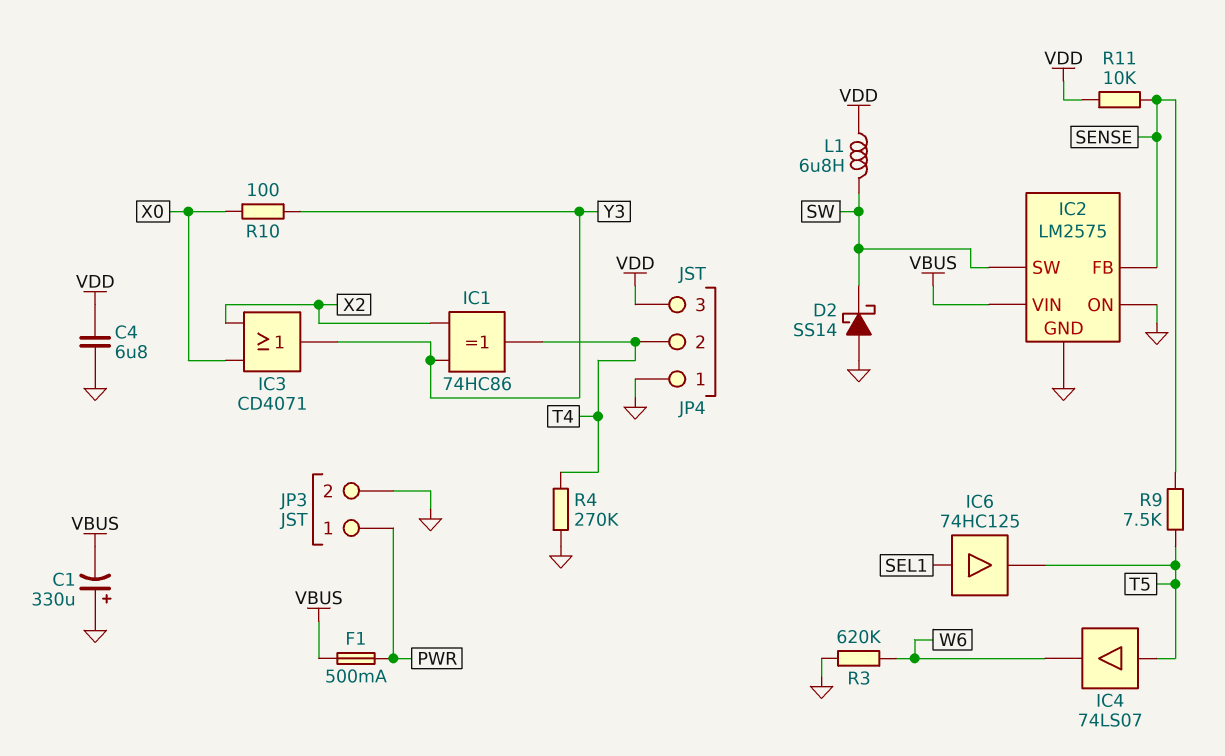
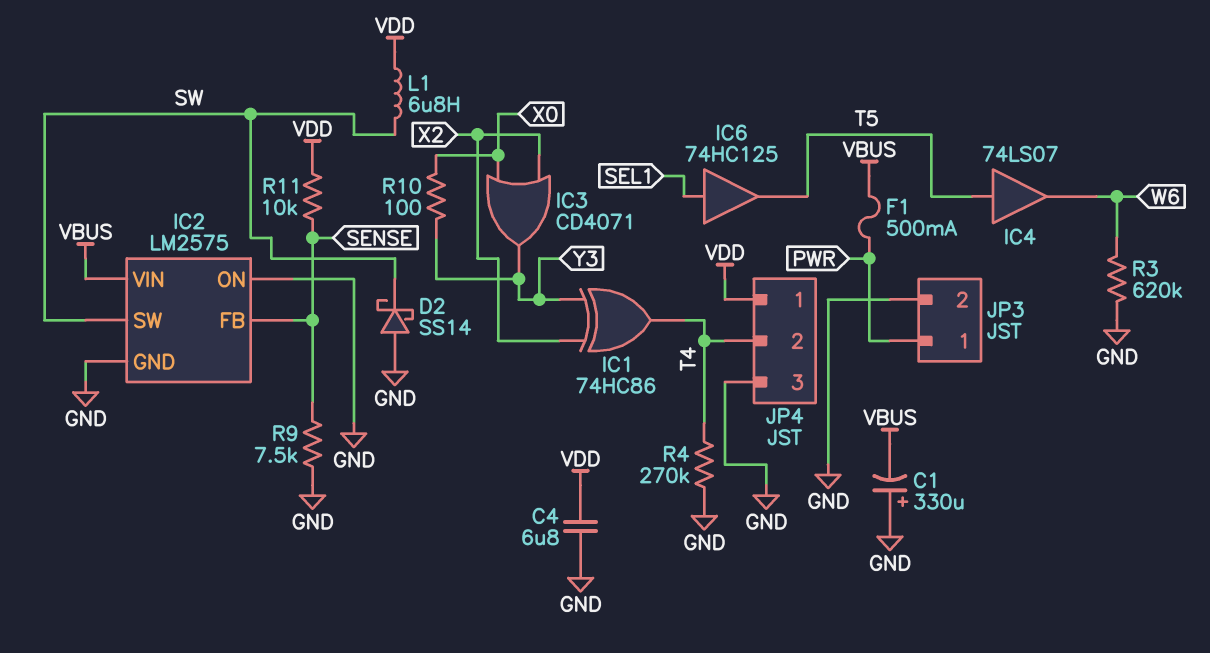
JP4 pin 1: GND -> VDD
JP4 pin 3: VDD -> GND
R9: 7.5k (SENSE, T5) -> 7.5k (GND, SENSE)

